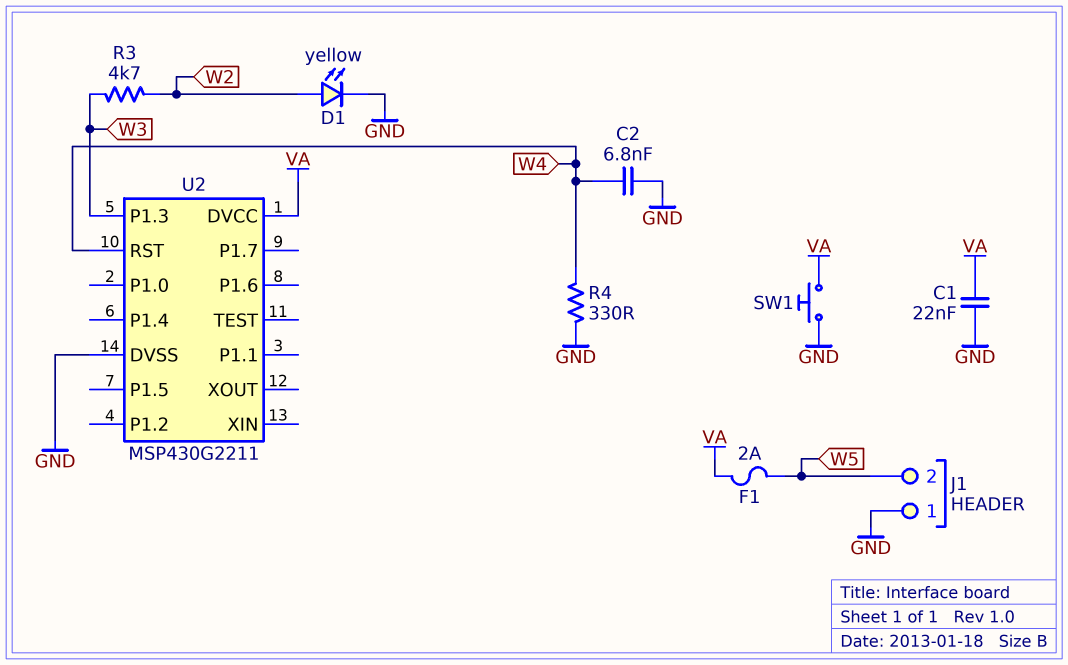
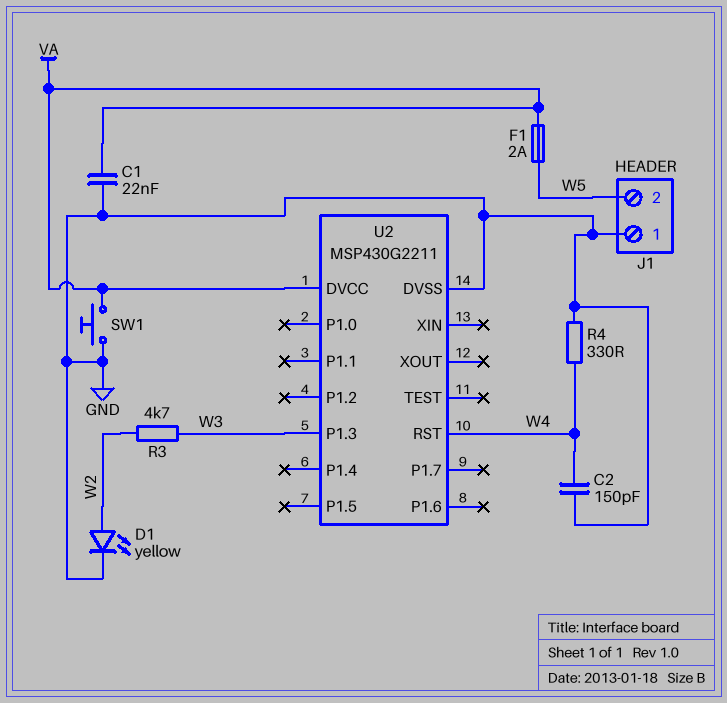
C2: 6.8nF (GND, W4) -> 150pF (GND, W4)

